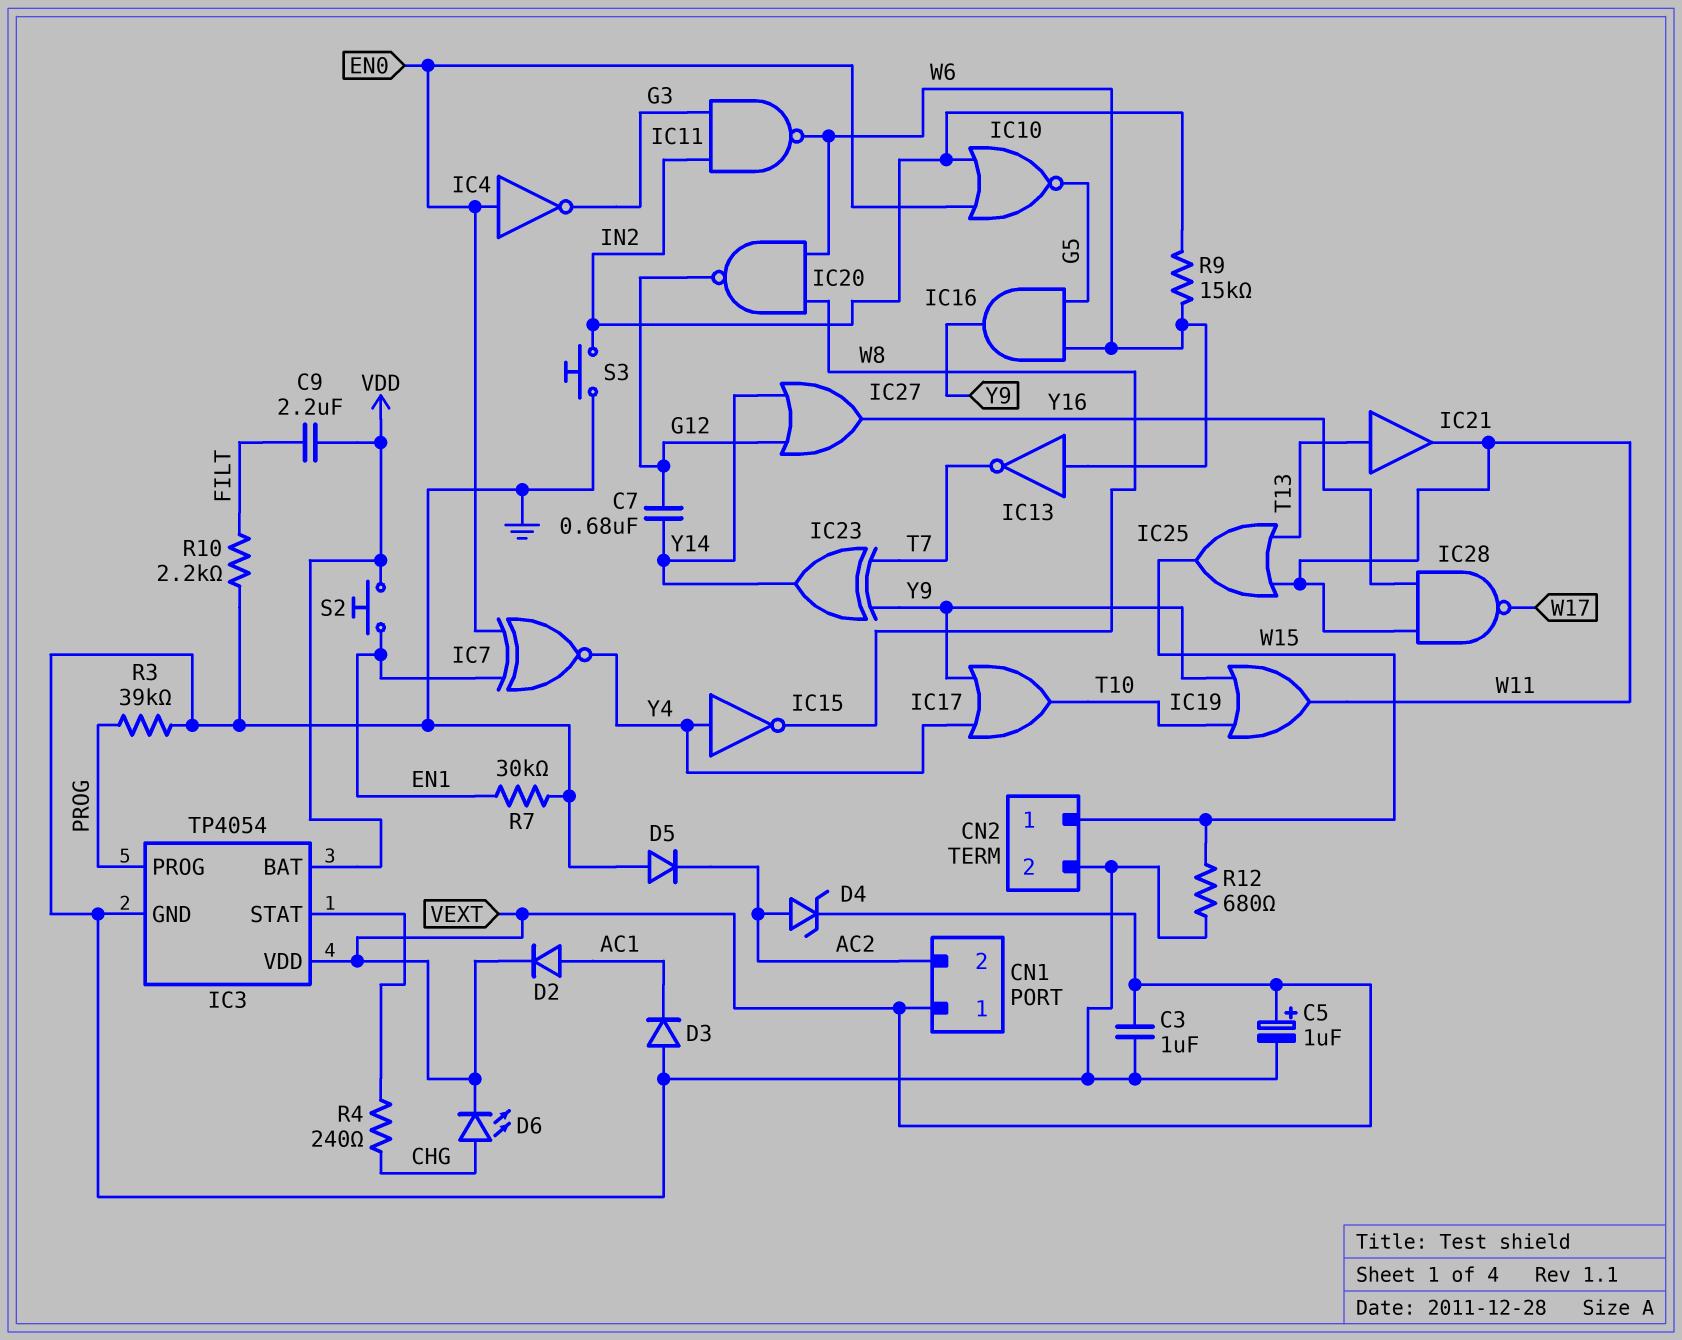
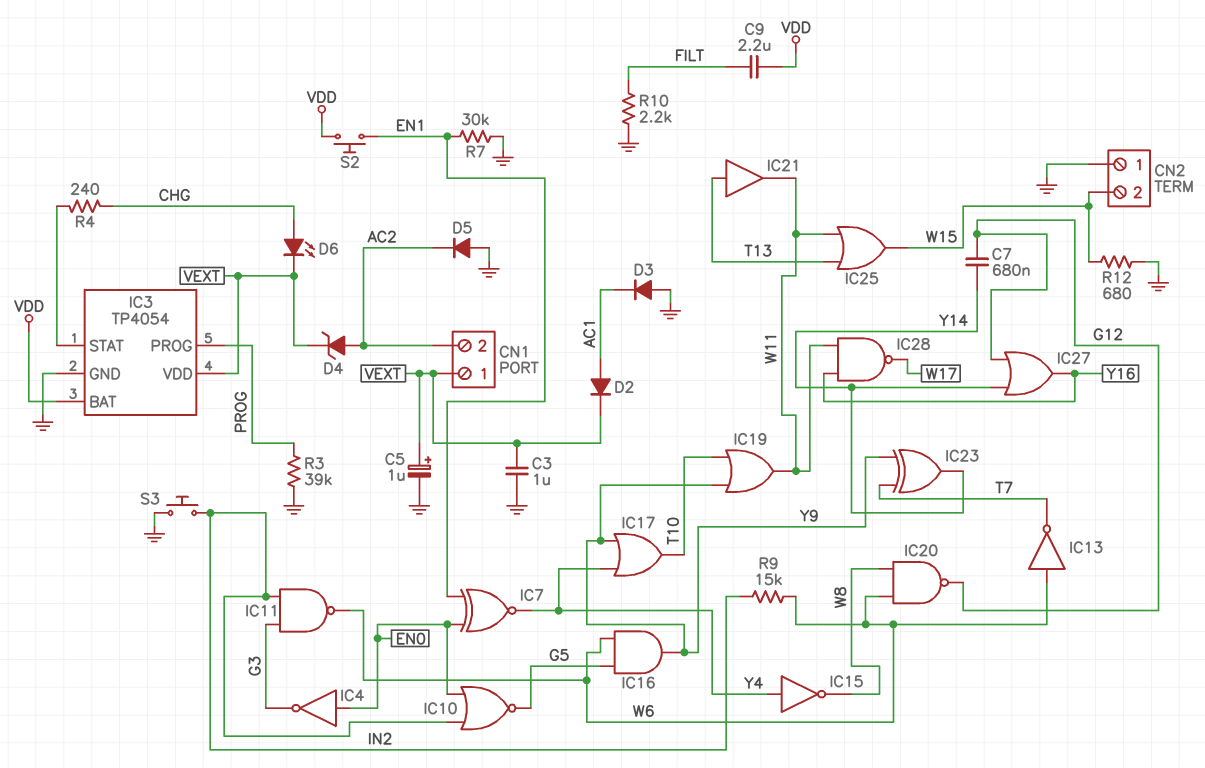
CN2 pin 1: W15 -> GND
CN2 pin 2: GND -> W15

